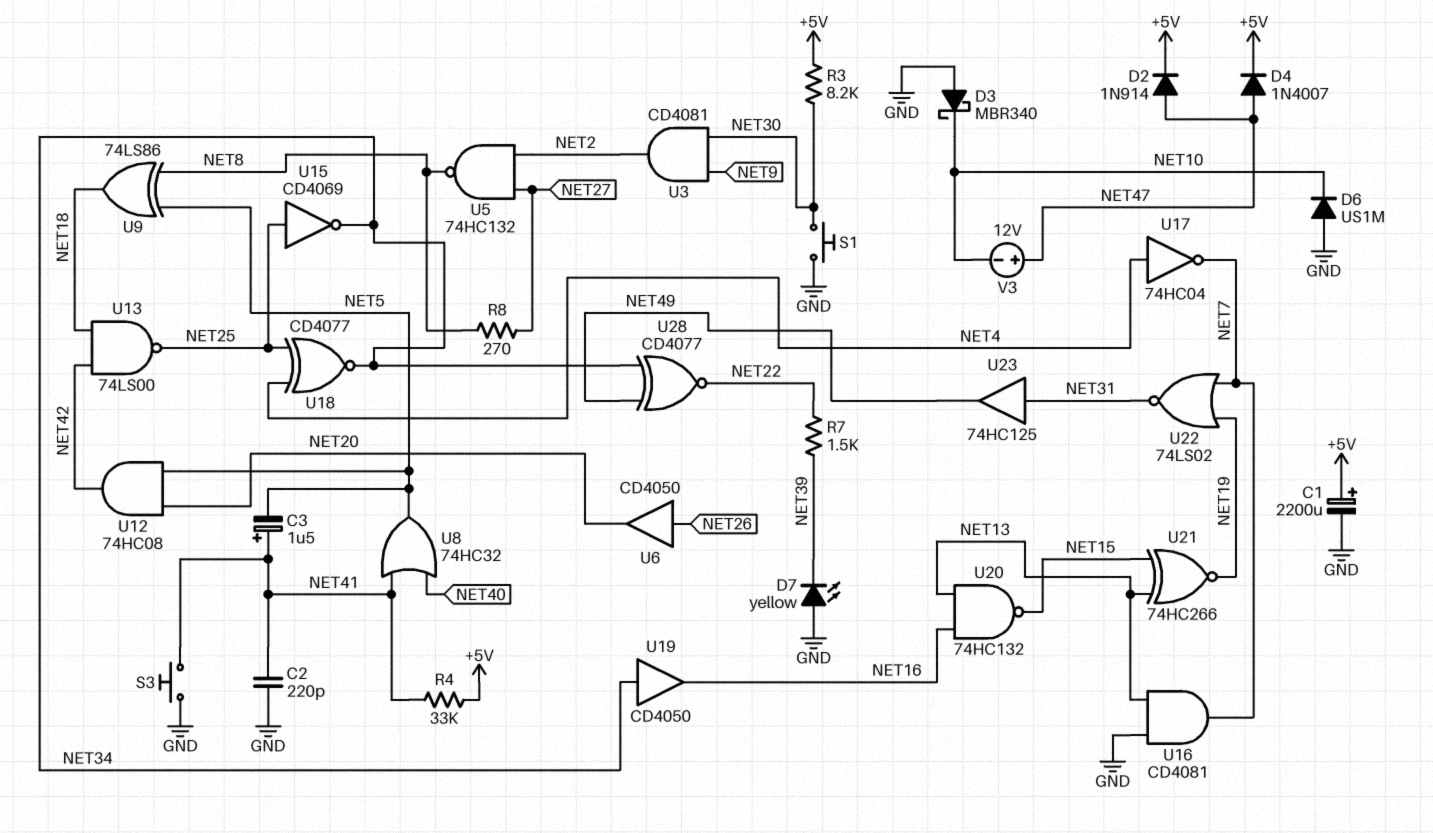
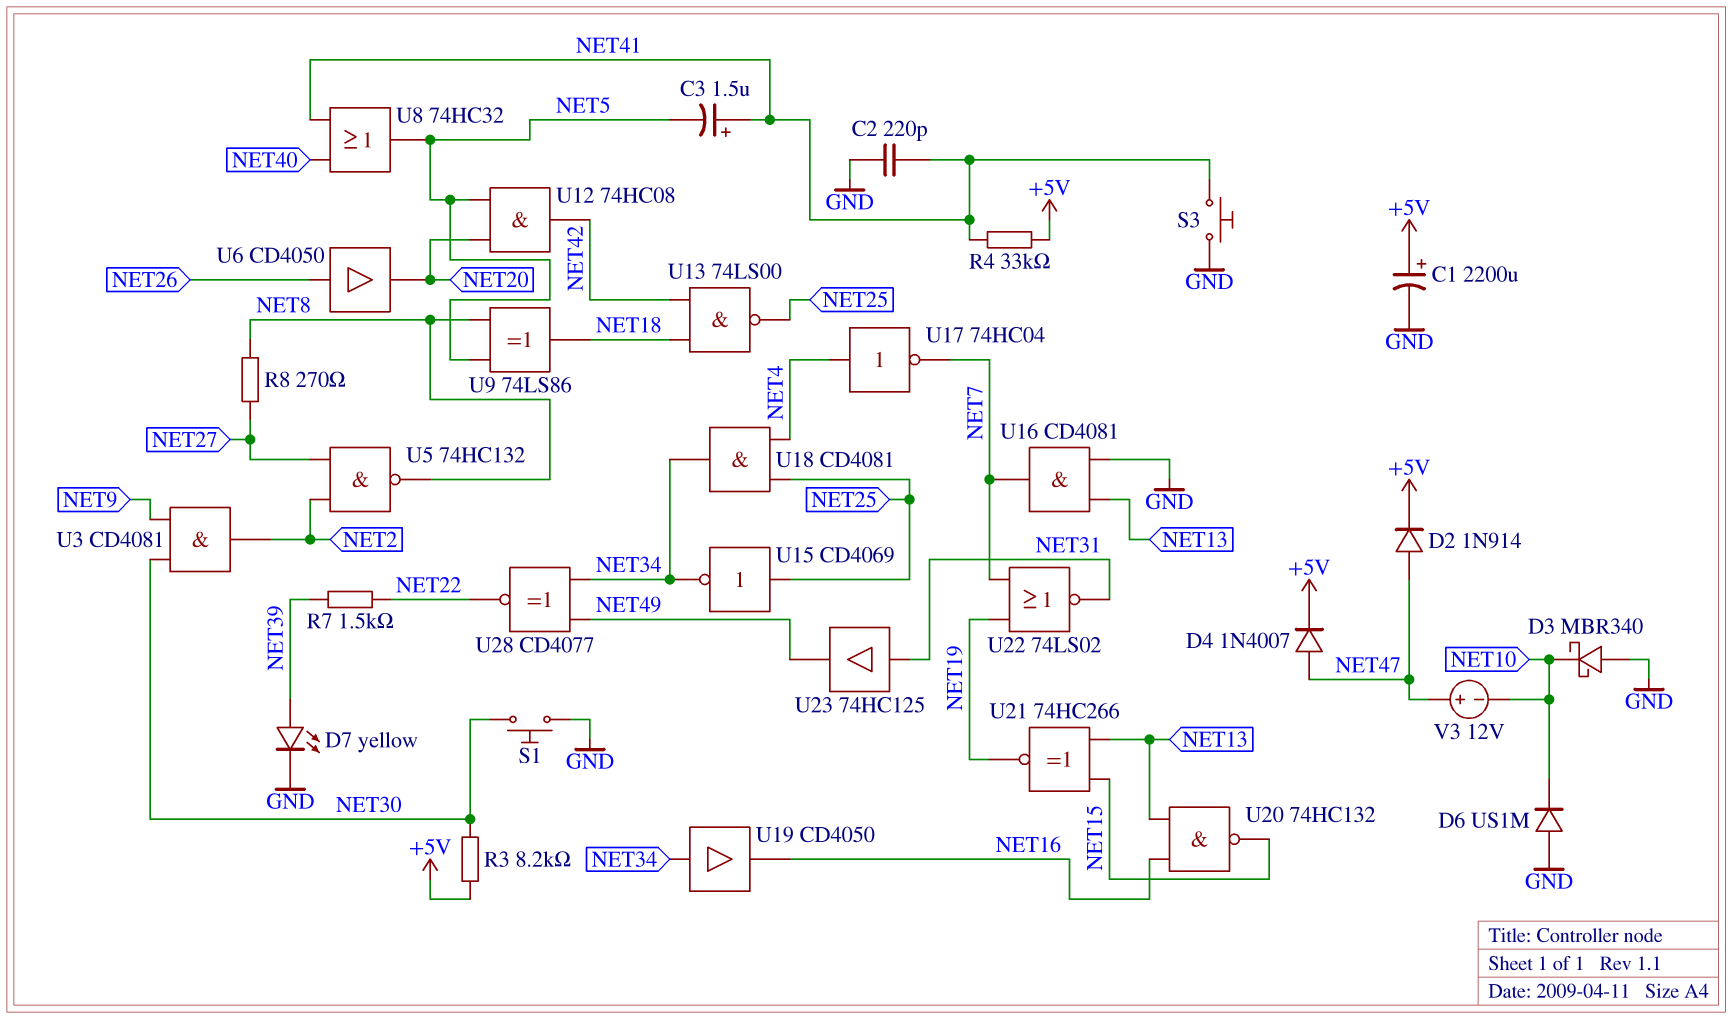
D7: LED yellow (A GND, K NET39) -> LED yellow (A NET39, K GND)
U18: XNOR CD4077 (in NET4, in NET25, out NET34) -> AND CD4081 (in NET4, in NET25, out NET34)

